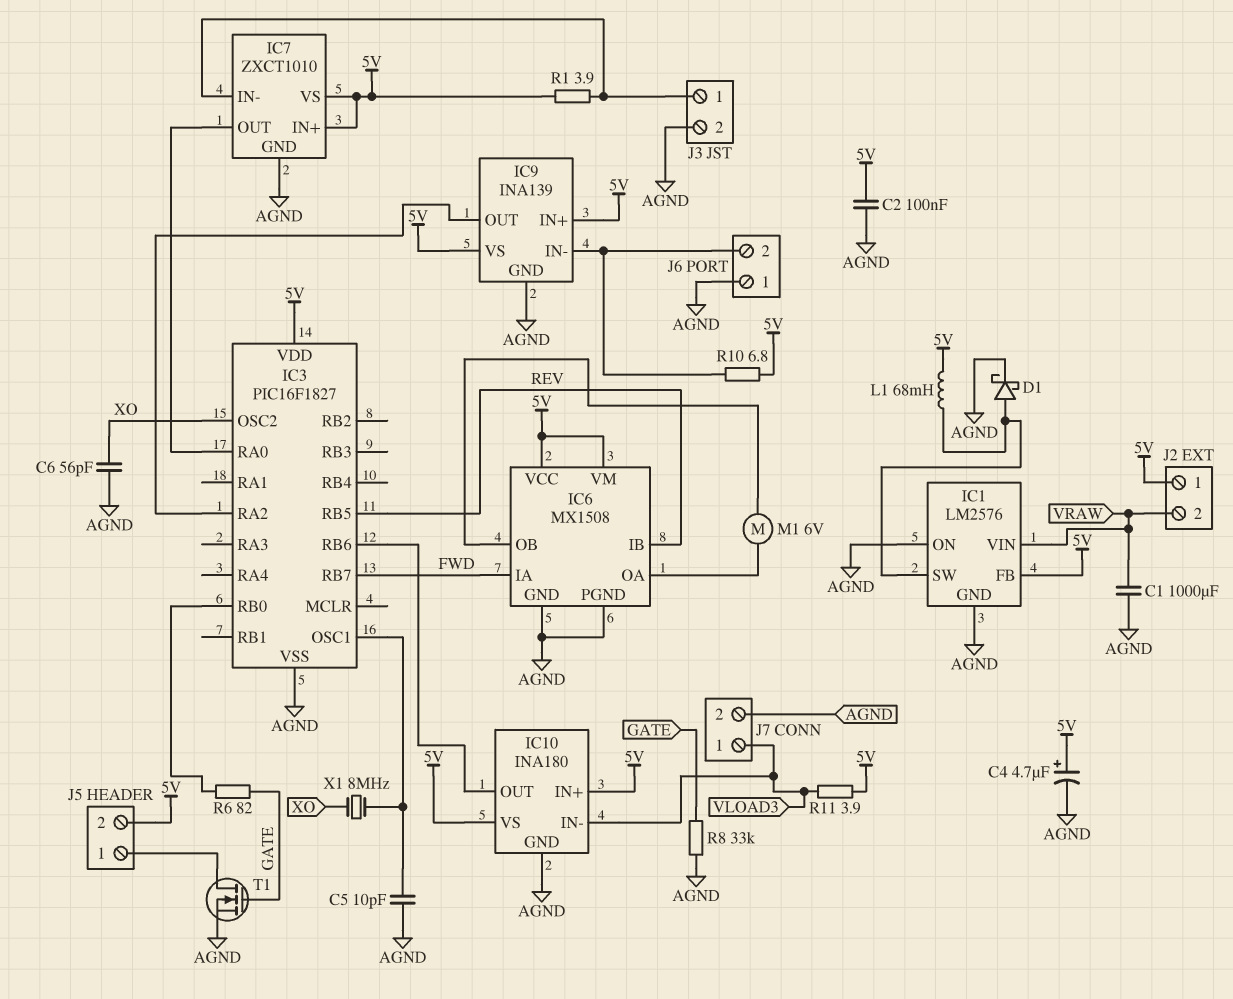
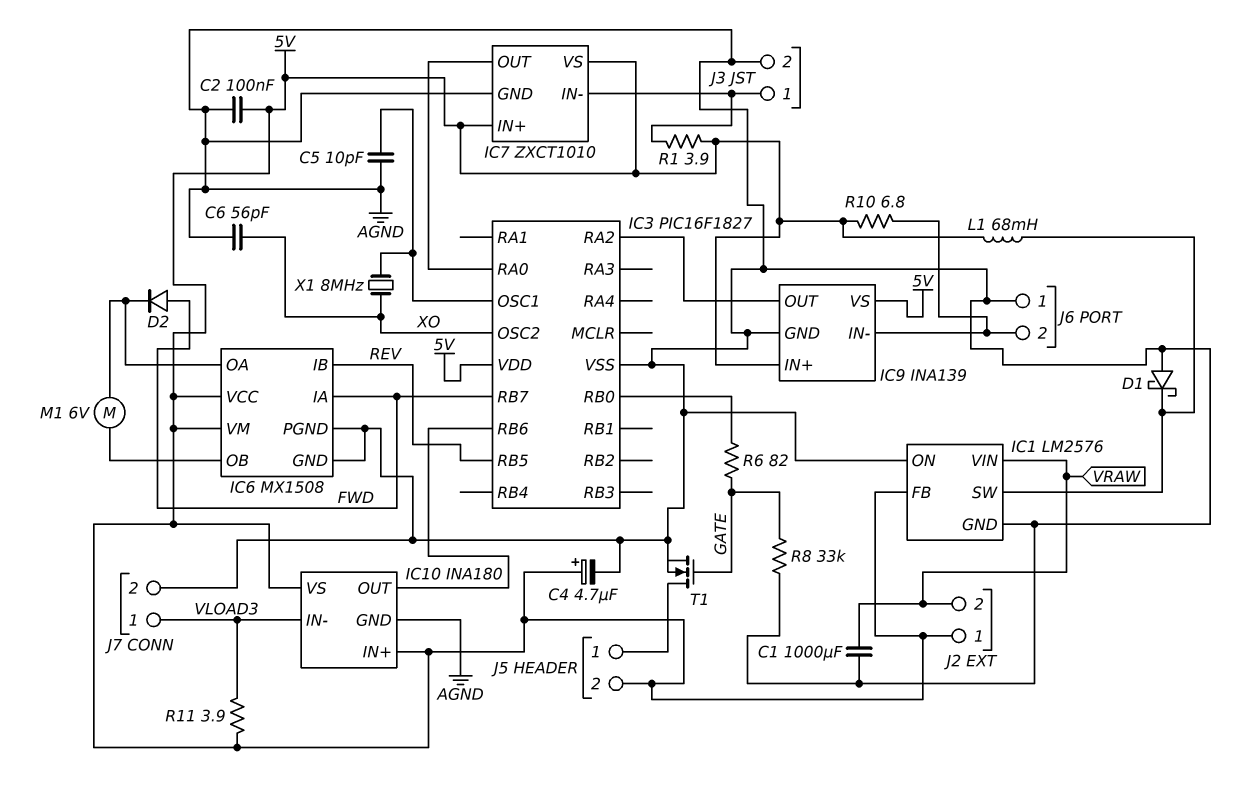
D1: schottky (A IC1/SW, K AGND) -> schottky (A AGND, K IC1/SW)
D2: none -> diode (A FWD, K IC6/OA)

